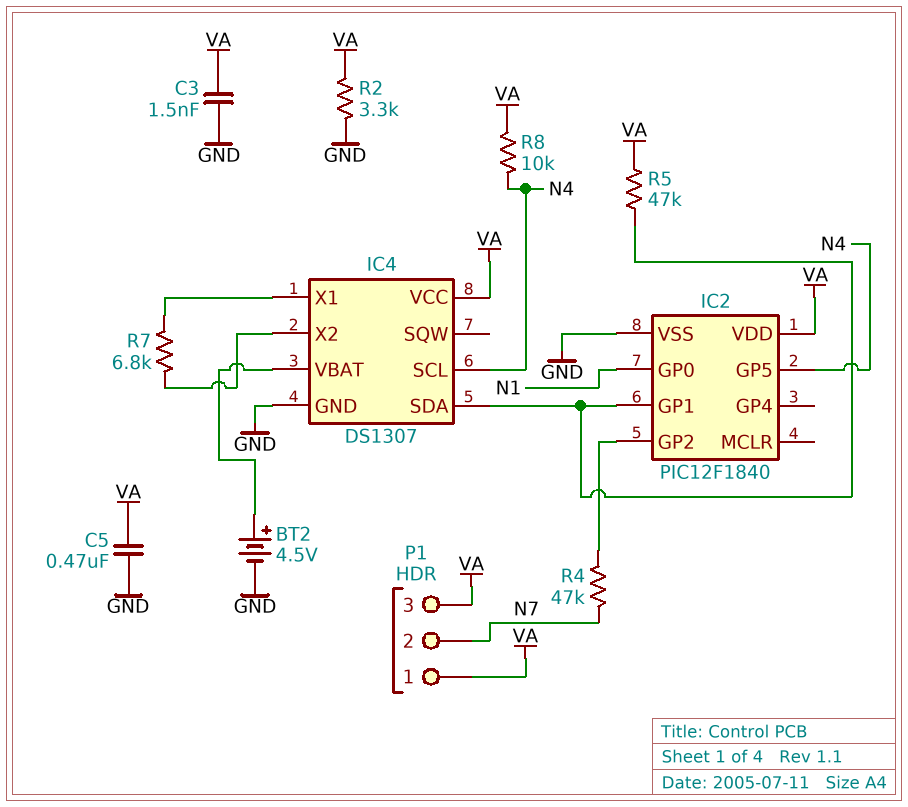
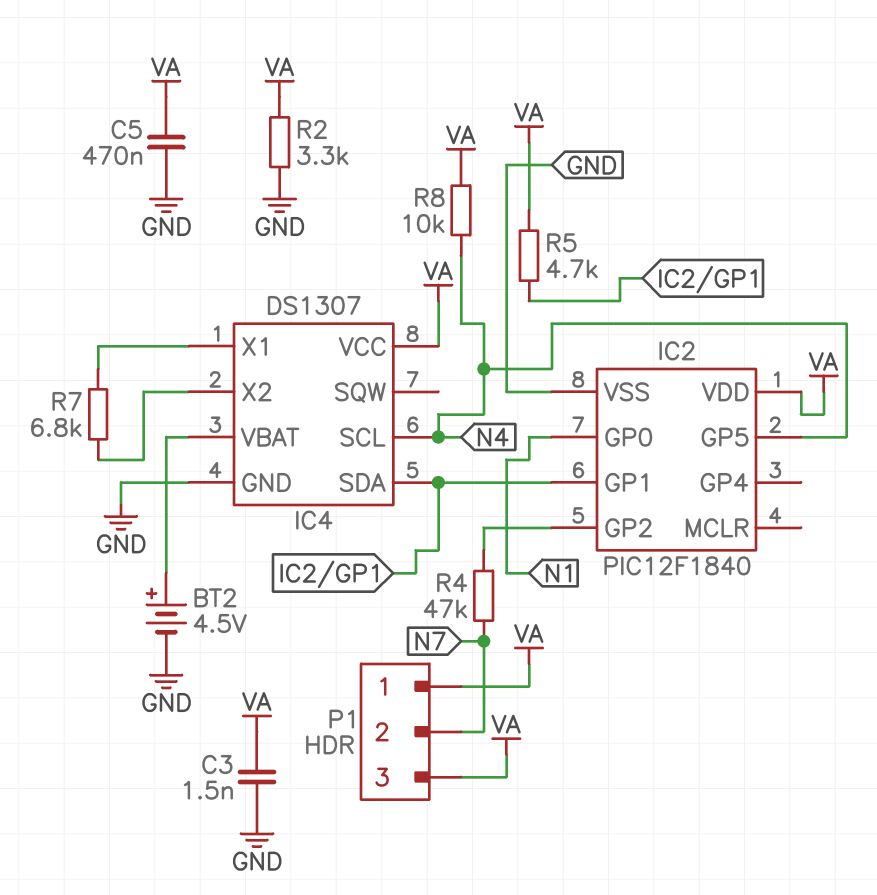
R5: 47k (IC2/GP1, VA) -> 4.7k (IC2/GP1, VA)

